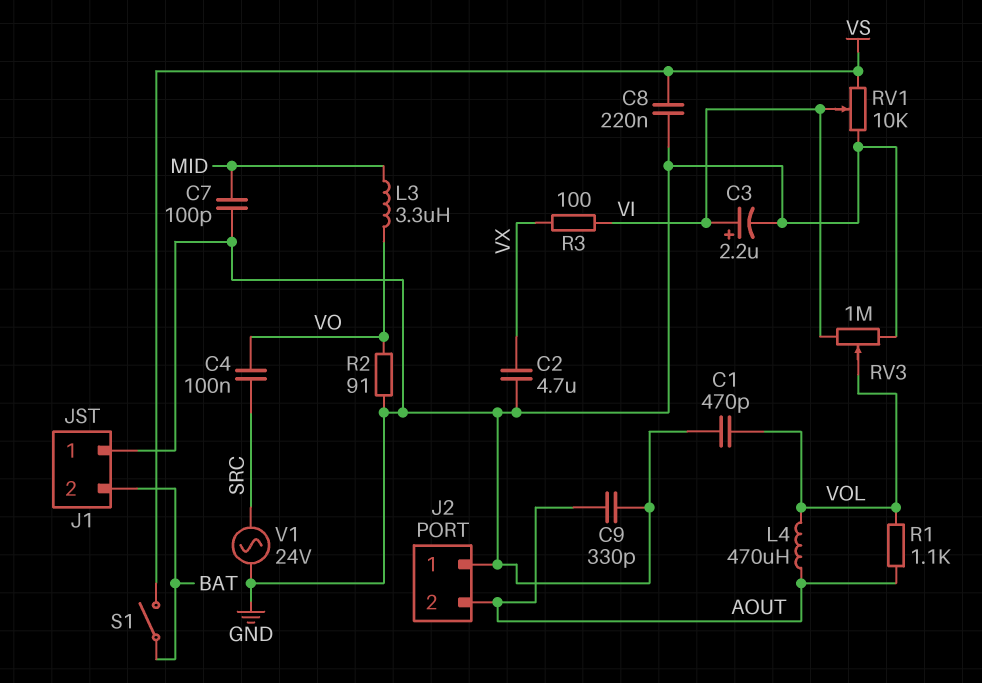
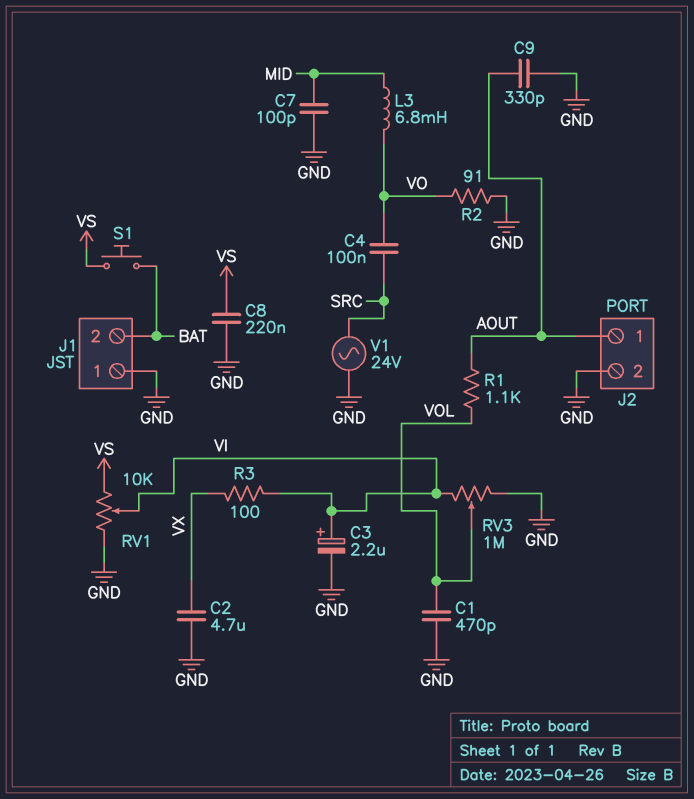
J2 pin 1: GND -> AOUT
J2 pin 2: AOUT -> GND
L3: 3.3uH (MID, VO) -> 6.8mH (MID, VO)
L4: 470uH (AOUT, VOL) -> none
S1: switch (BAT, VS) -> button (BAT, VS)

